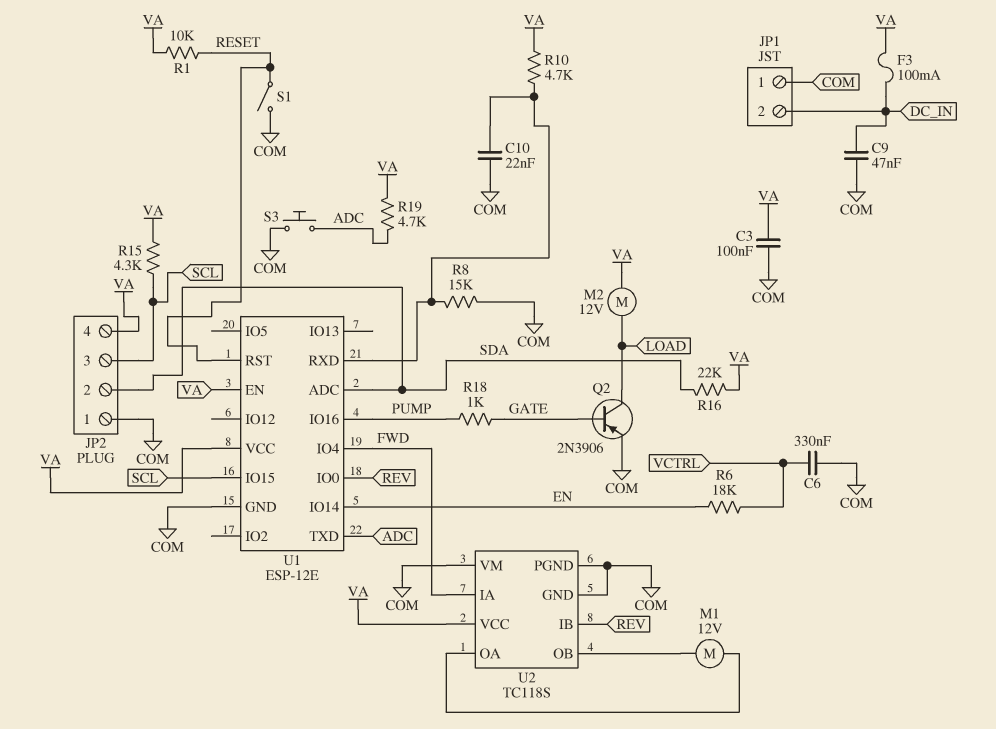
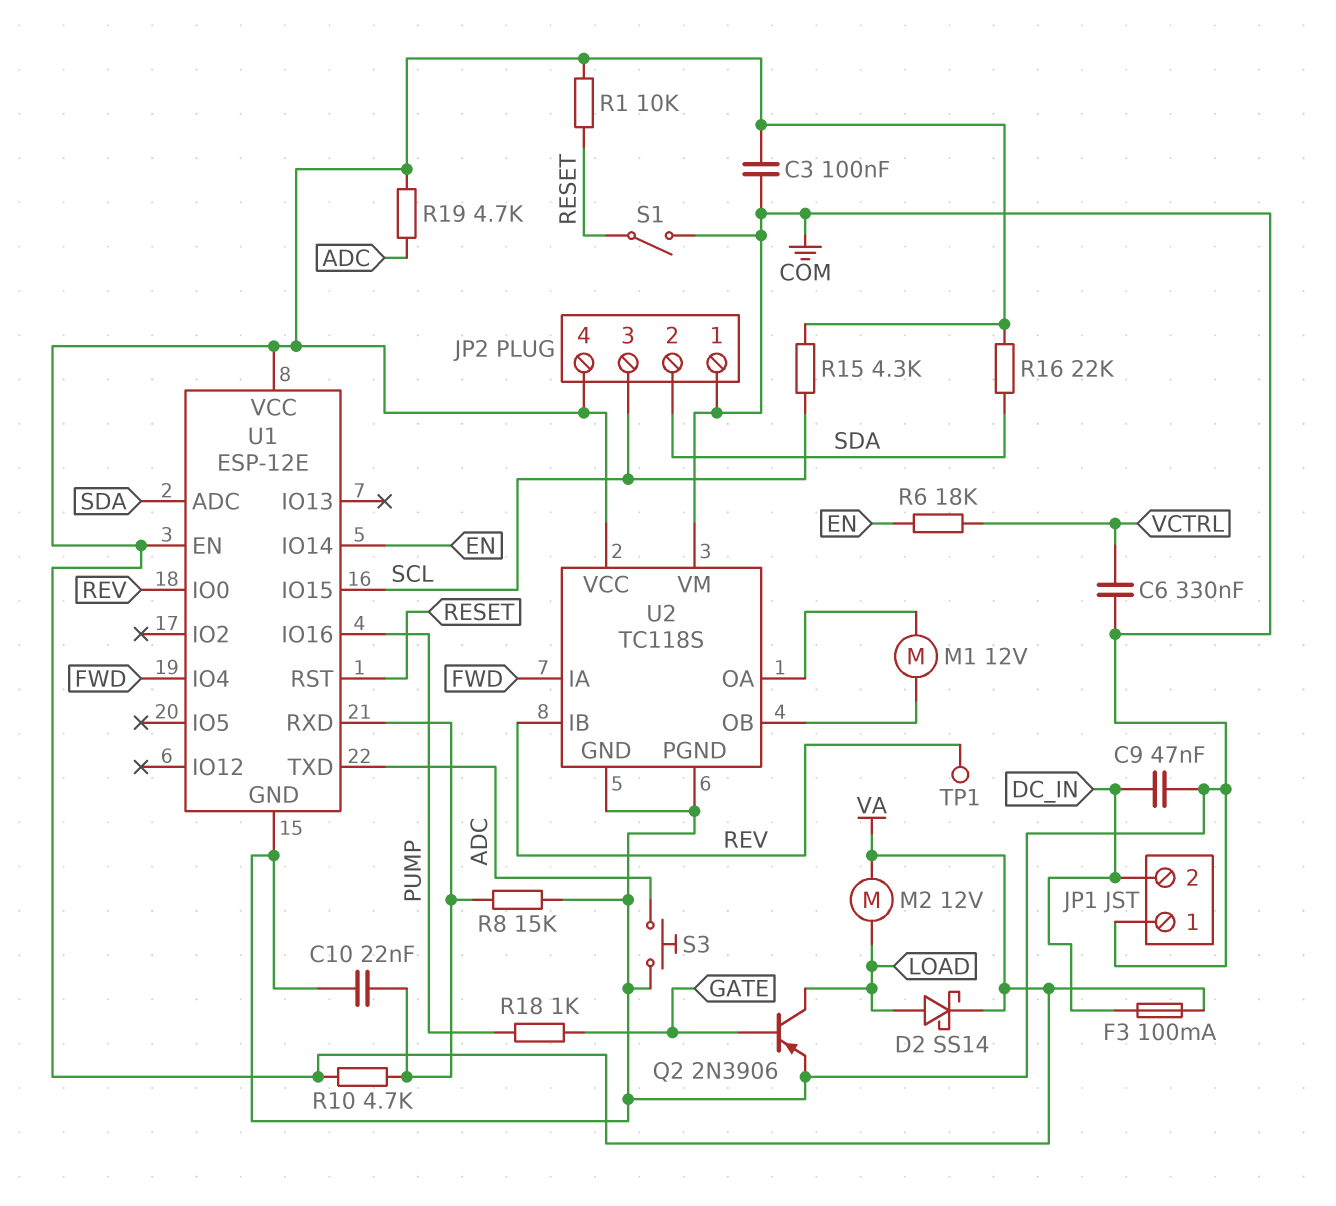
D2: none -> schottky SS14 (A LOAD, K VA)
TP1: none -> test point (REV)

